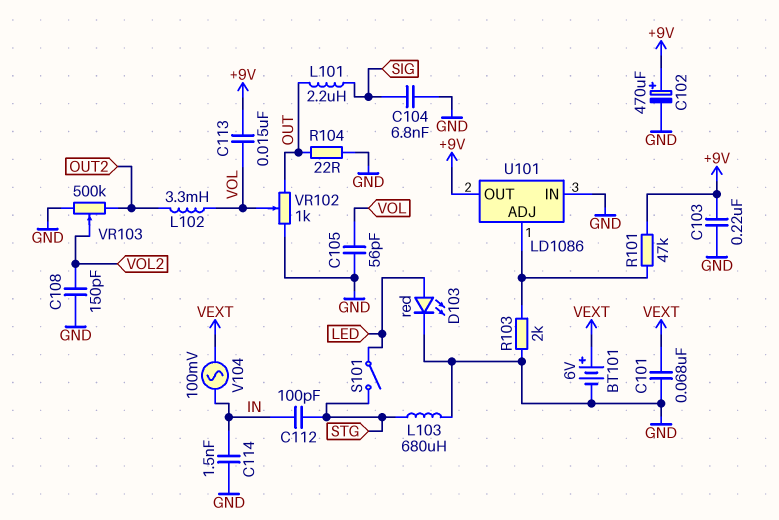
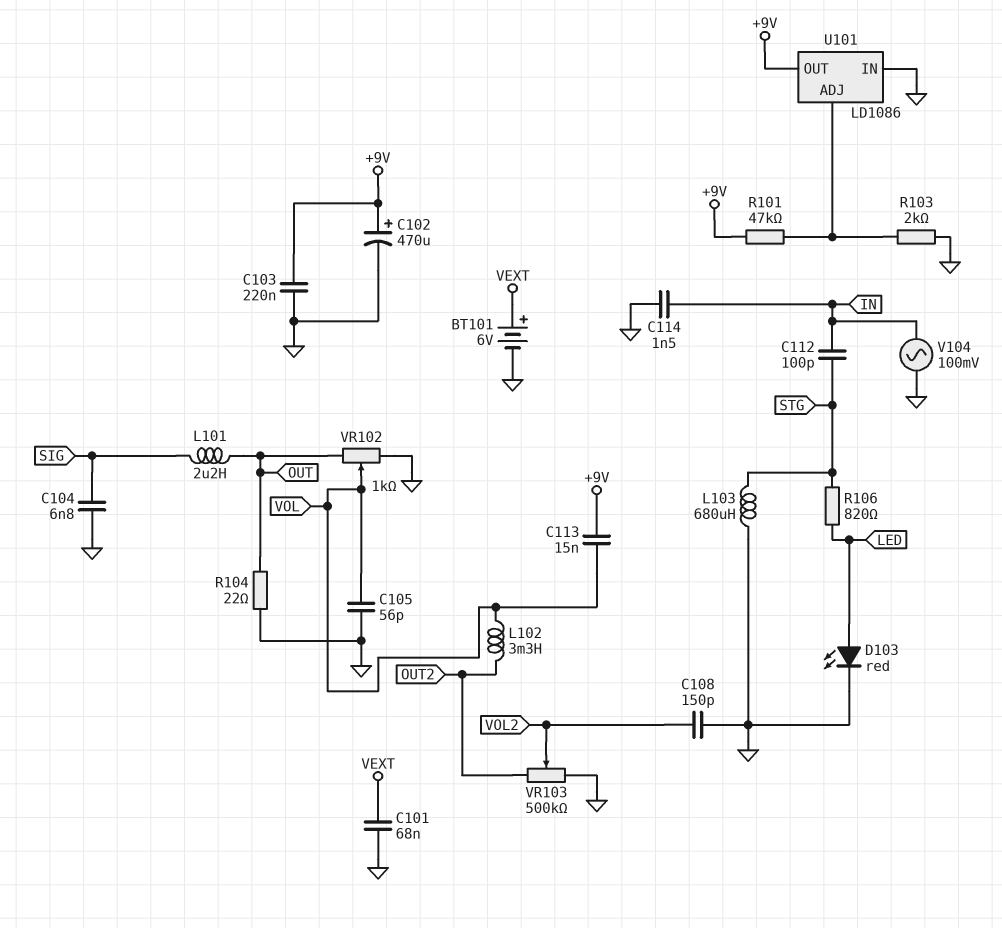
R106: none -> 820 (LED, STG)
S101: switch (LED, STG) -> none
V104: AC 100mV (IN, VEXT) -> AC 100mV (GND, IN)

